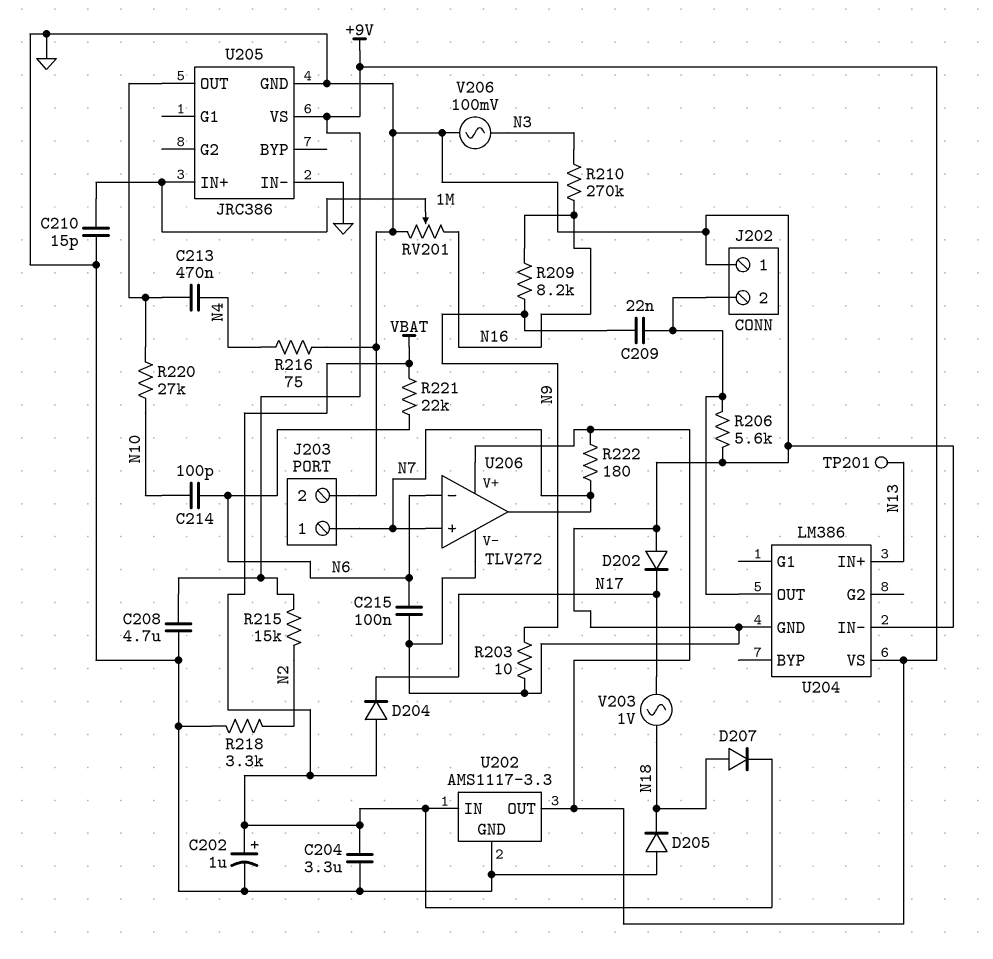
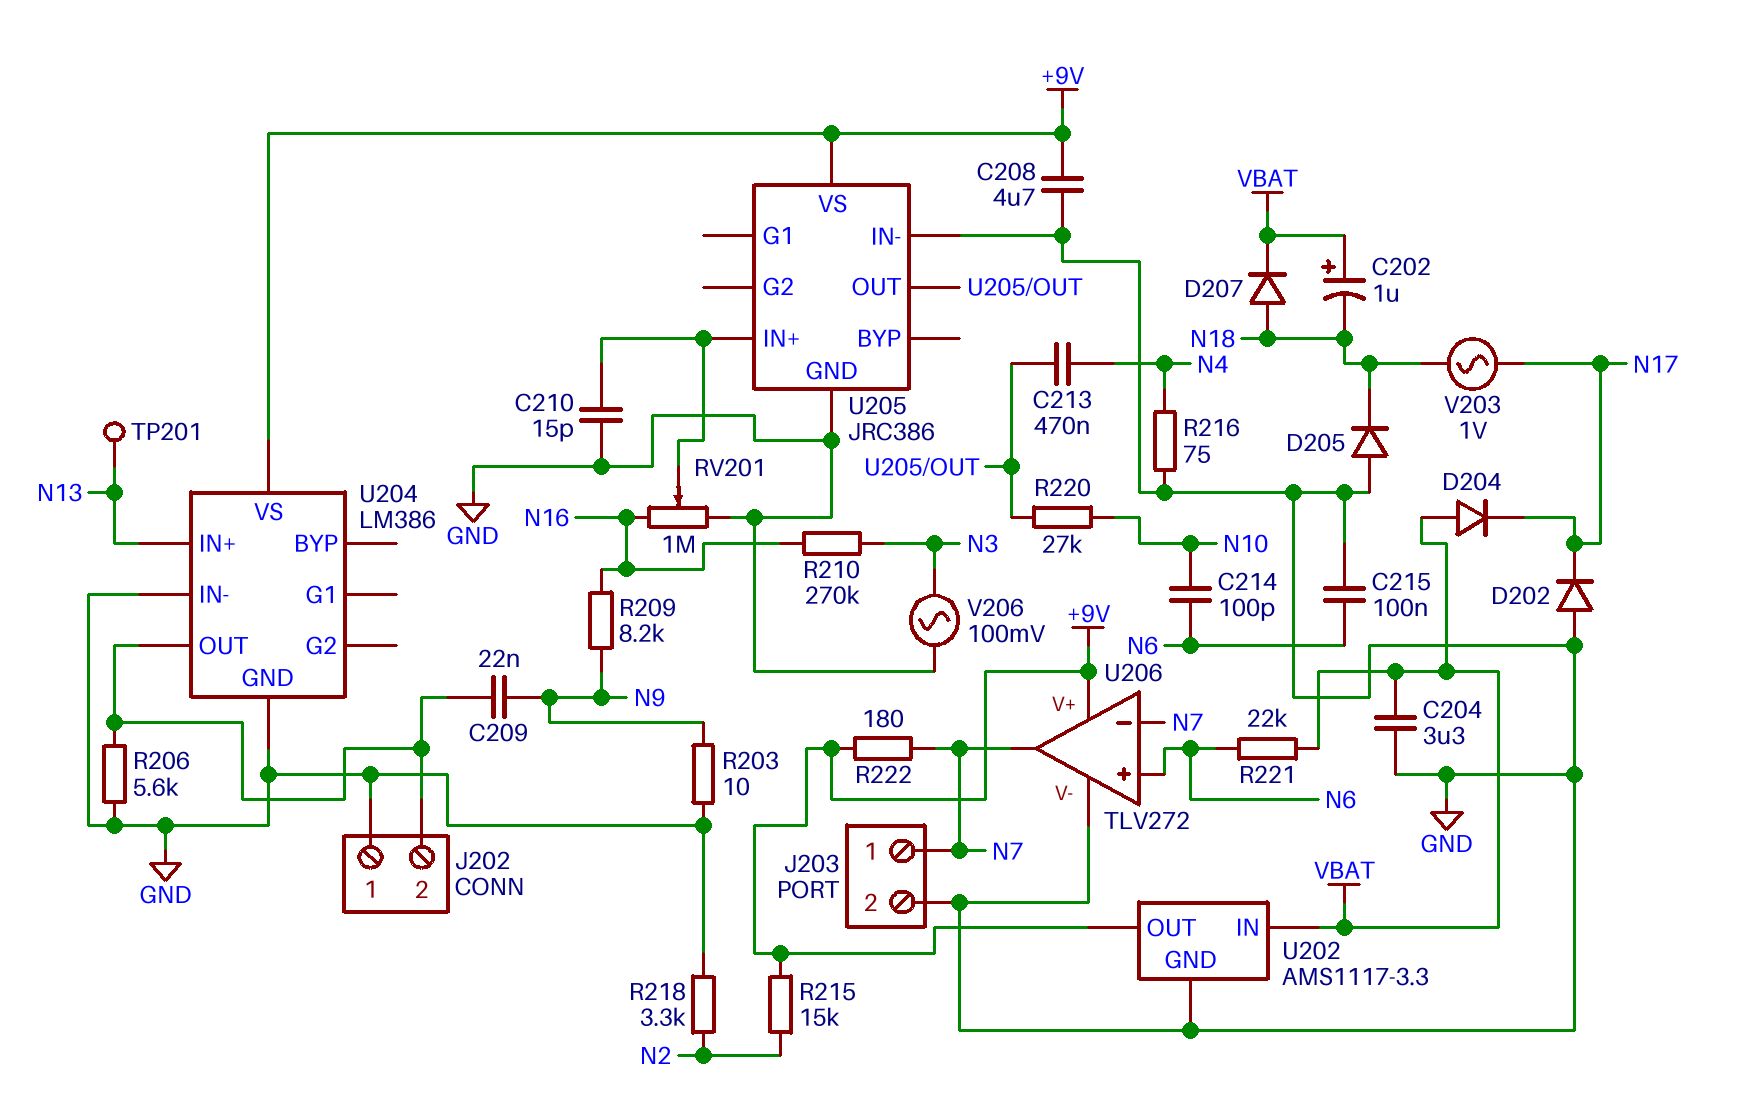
C202: 1uF (plus VBAT, minus GND) -> 1uF (plus VBAT, minus N18)
U206 pin in+: N7 -> N6
U206 pin in-: N6 -> N7

